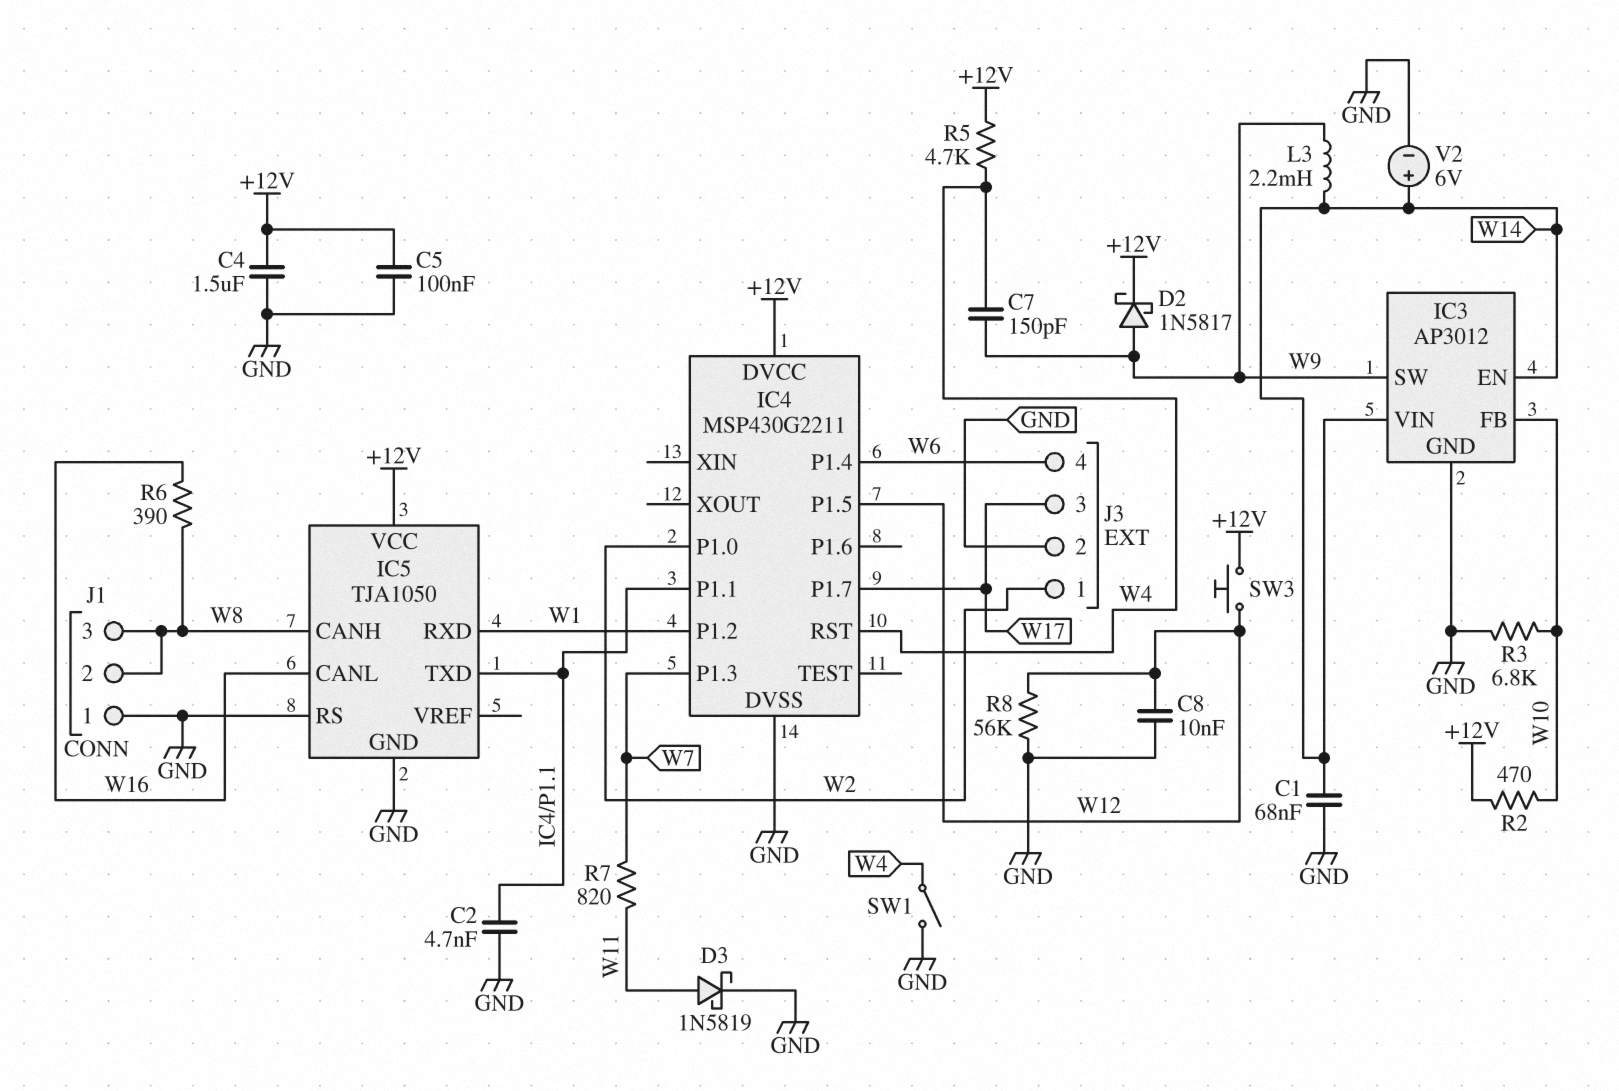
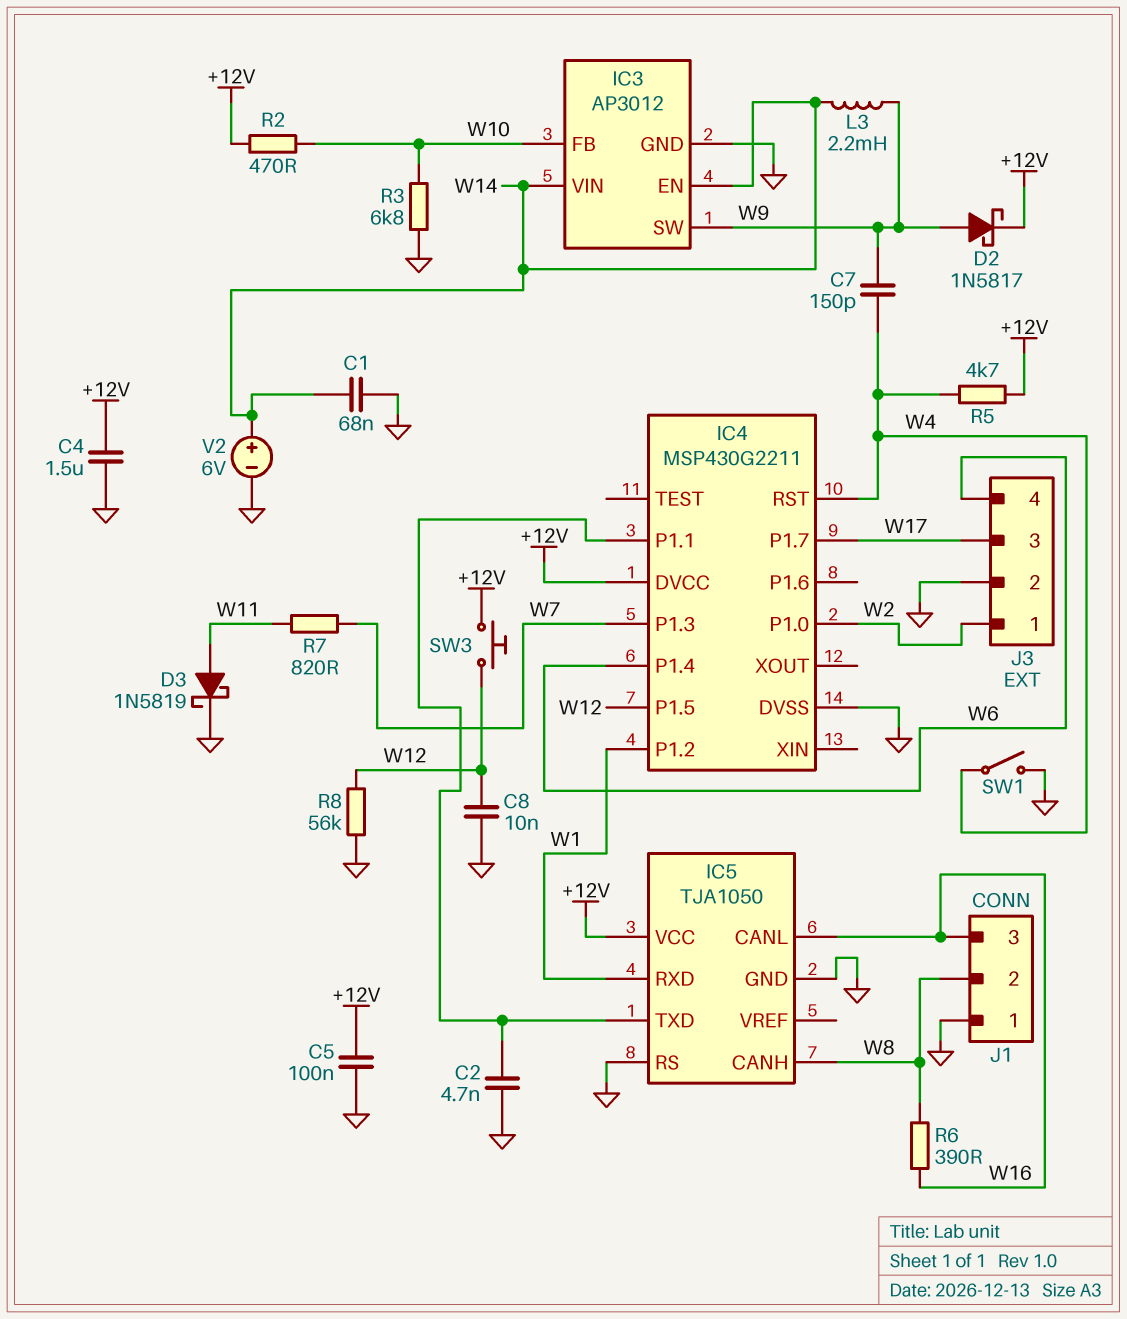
J1 pin 3: W8 -> W16

